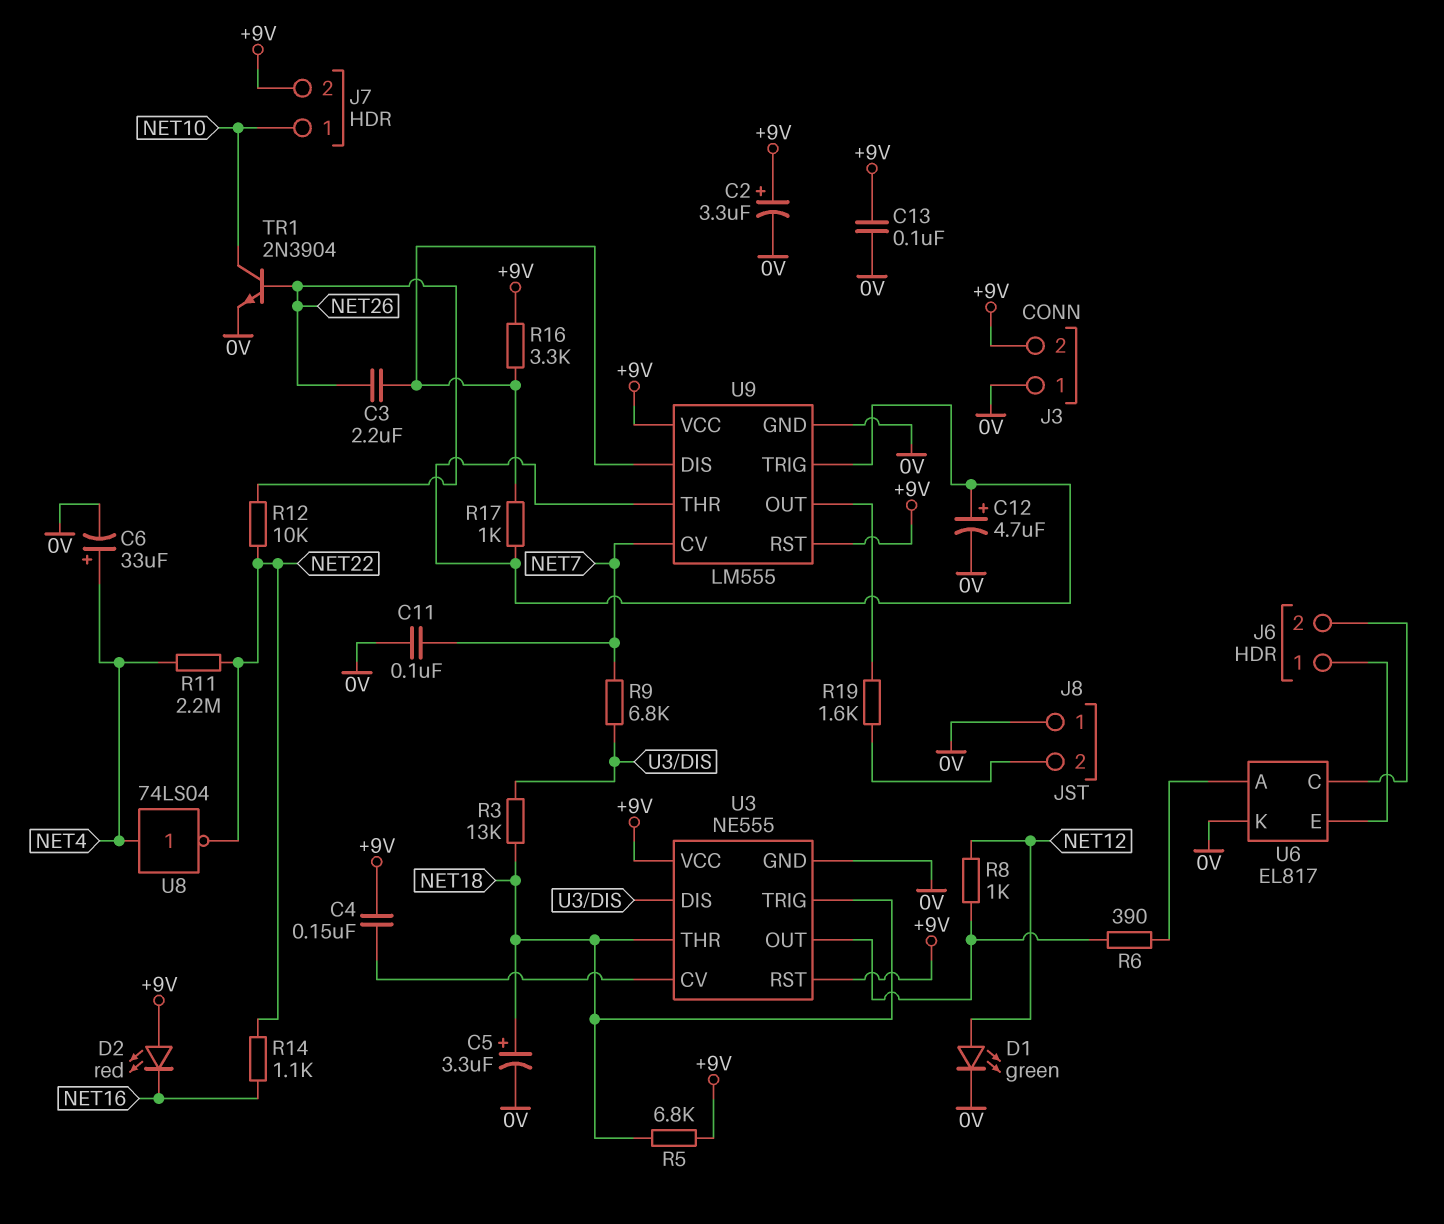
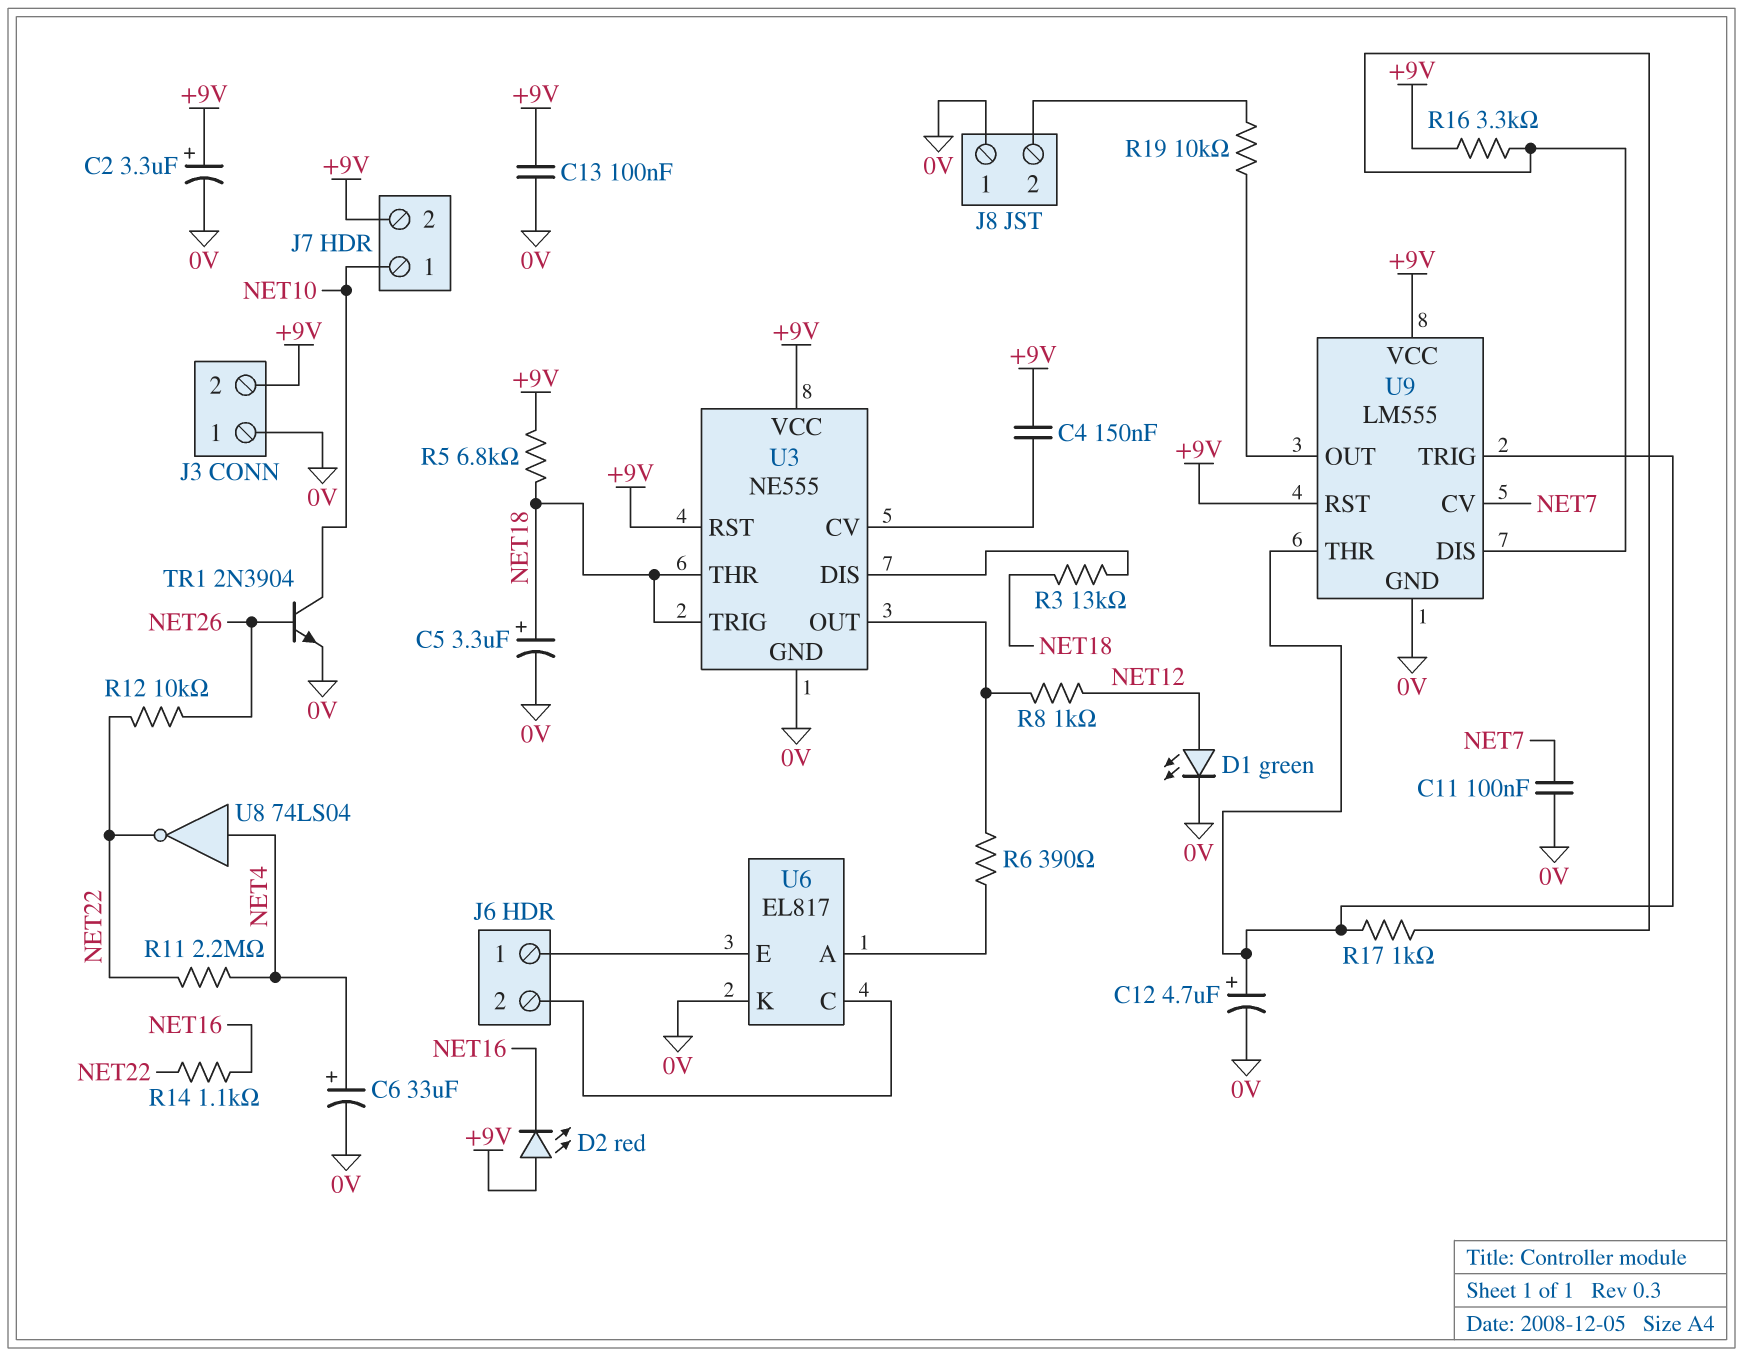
C3: 2.2uF (NET26, U9/DIS) -> none
R9: 6.8k (NET7, U3/DIS) -> none
R19: 1.6k (J8/2, U9/OUT) -> 10k (J8/2, U9/OUT)

